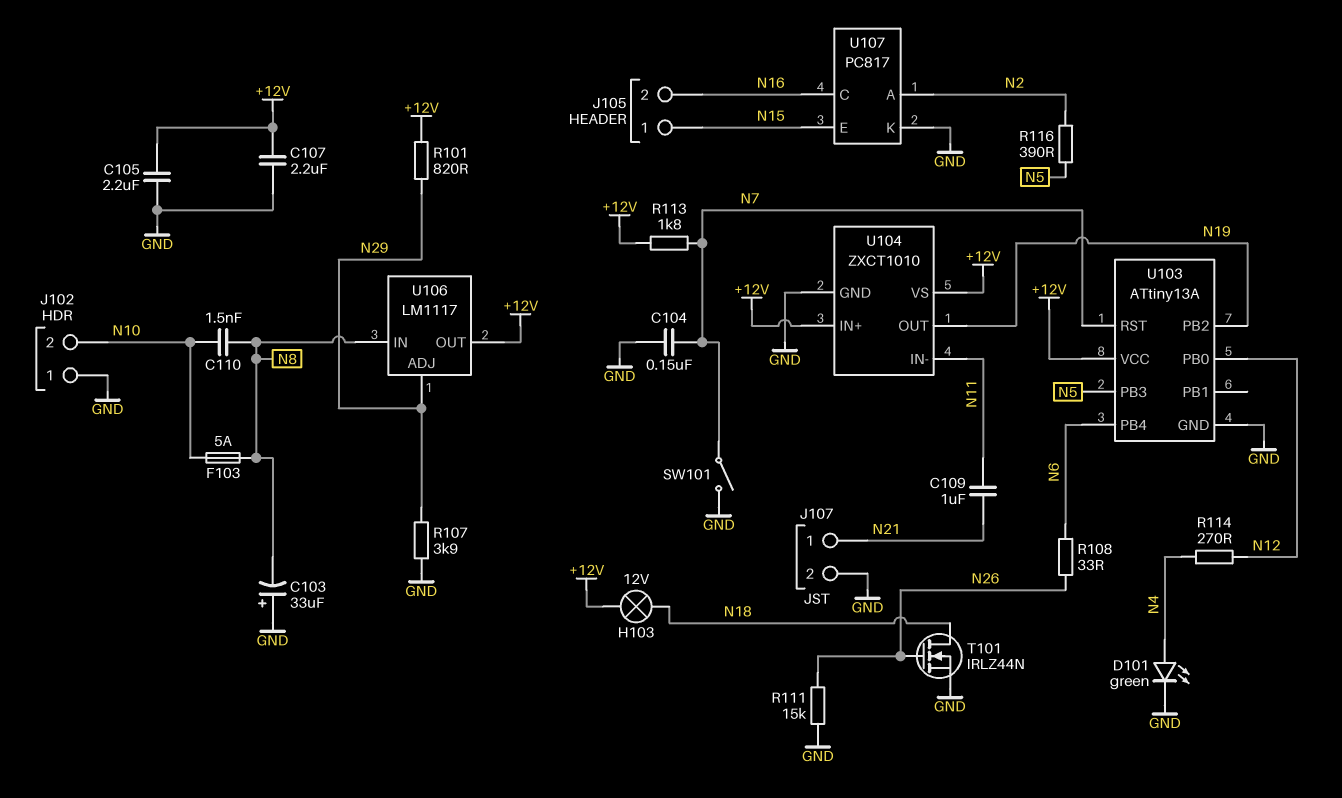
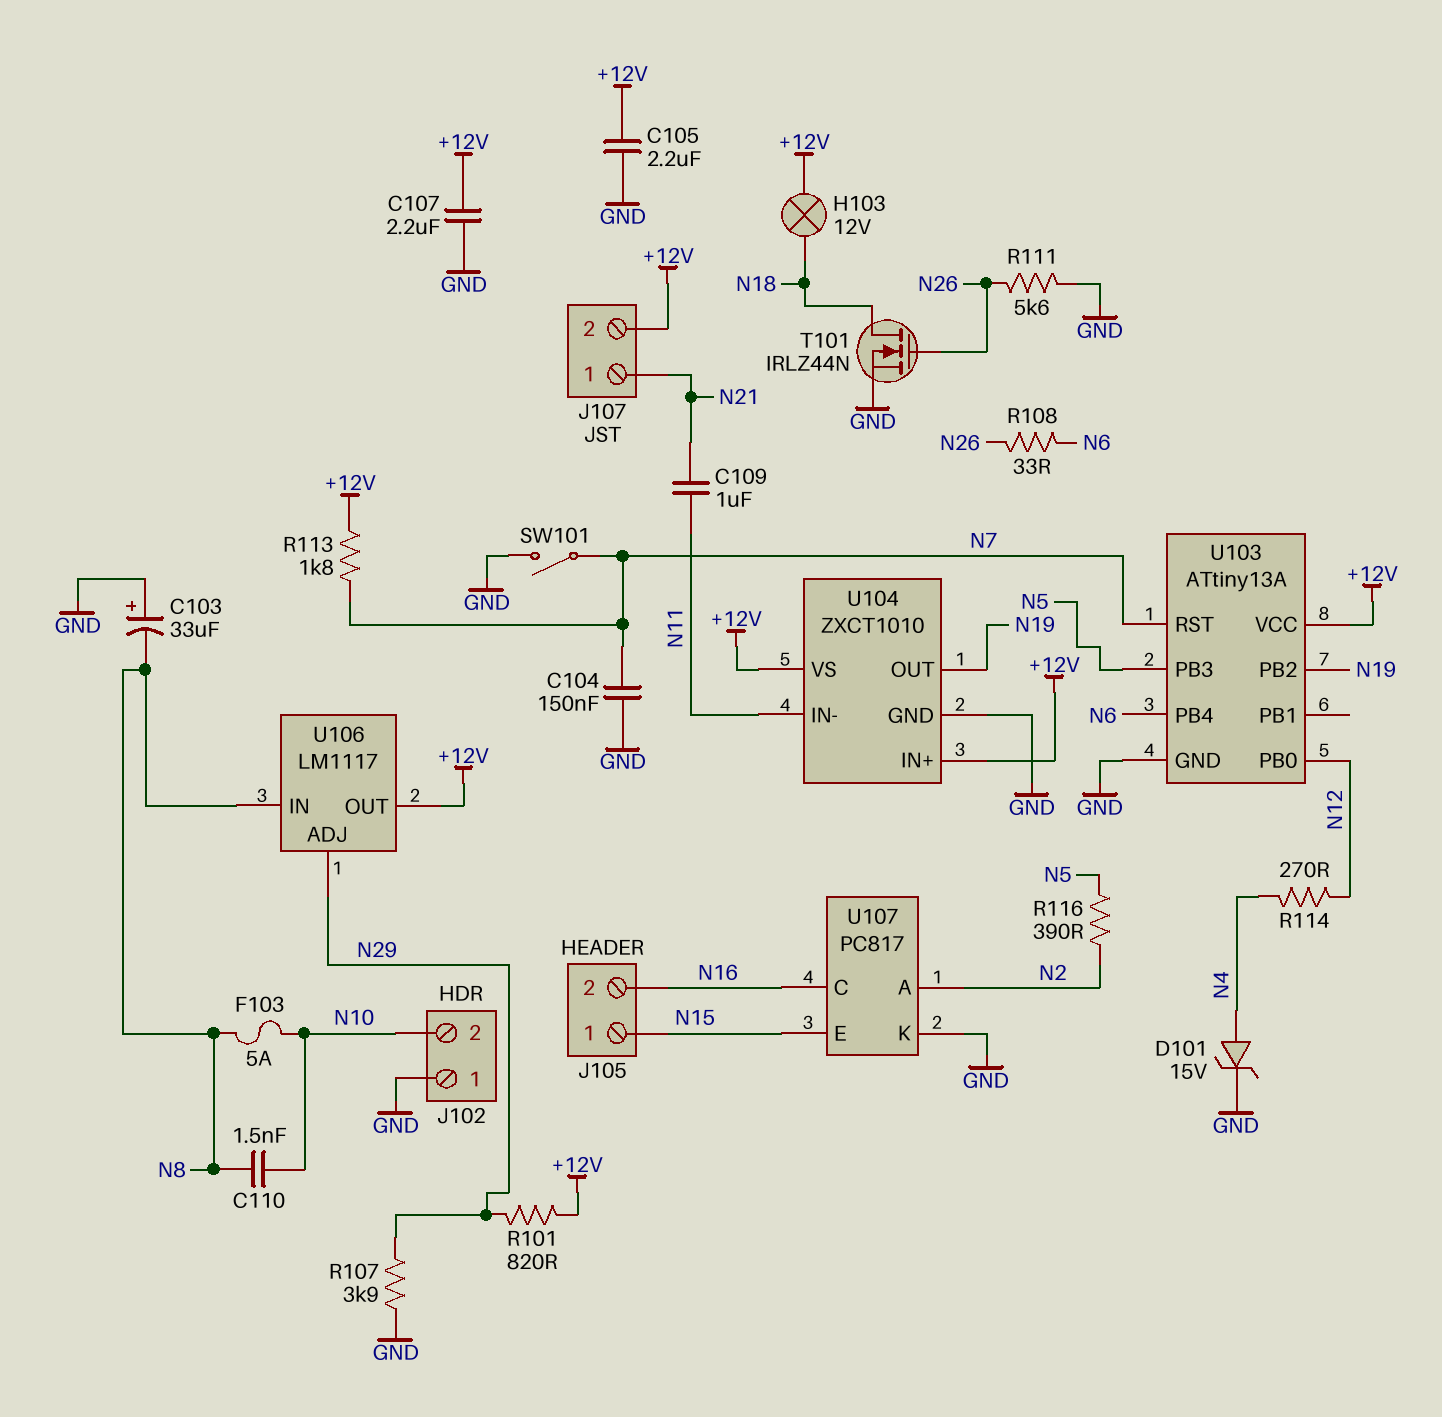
D101: LED green (A N4, K GND) -> zener 15V (A N4, K GND)
J107 pin 2: GND -> +12V
R111: 15k (GND, N26) -> 5.6k (GND, N26)

